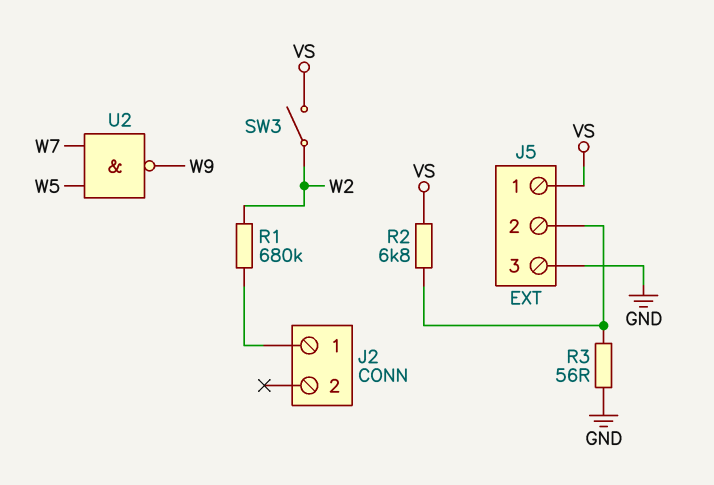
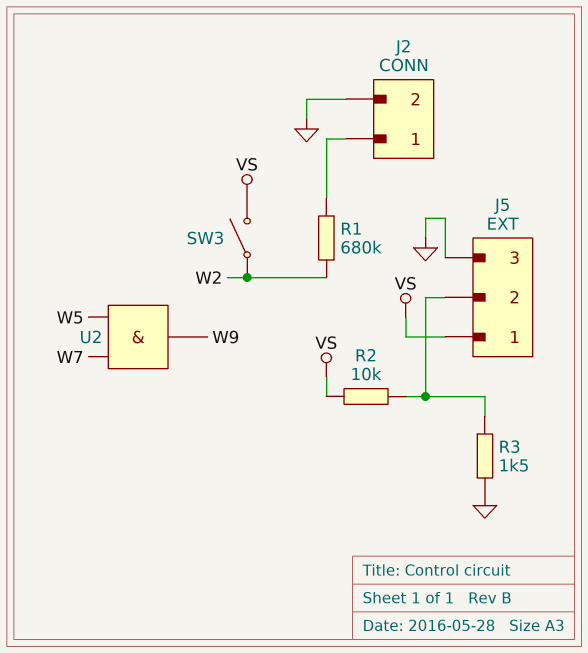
J2 pin 2: none -> GND
R2: 6.8k (J5/2, VS) -> 10k (J5/2, VS)
R3: 56 (GND, J5/2) -> 1.5k (GND, J5/2)
U2: NAND (in W5, in W7, out W9) -> AND (in W5, in W7, out W9)

